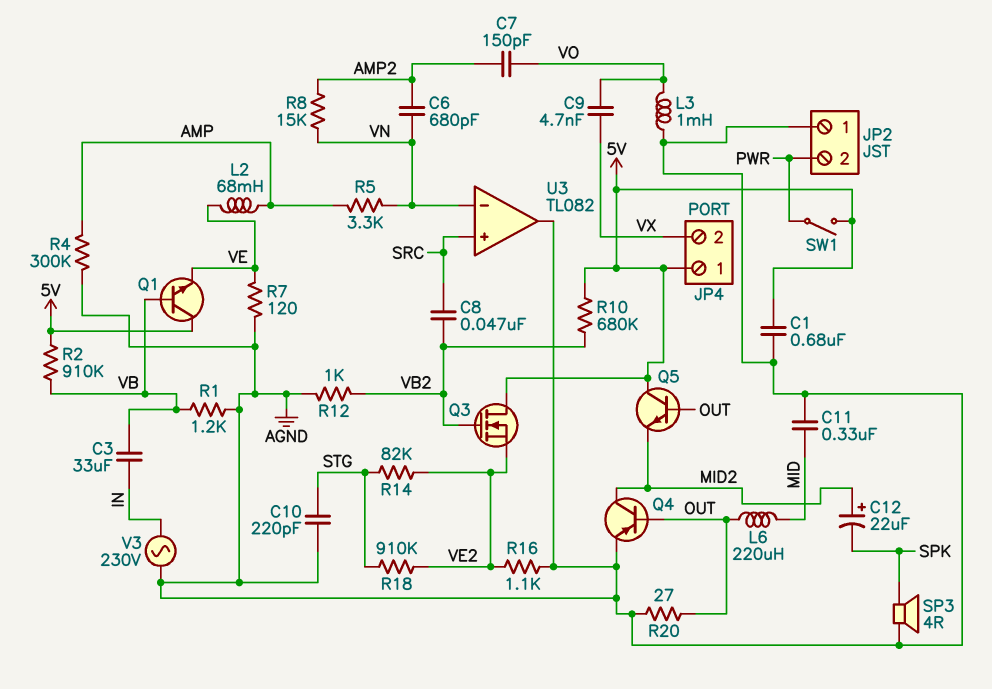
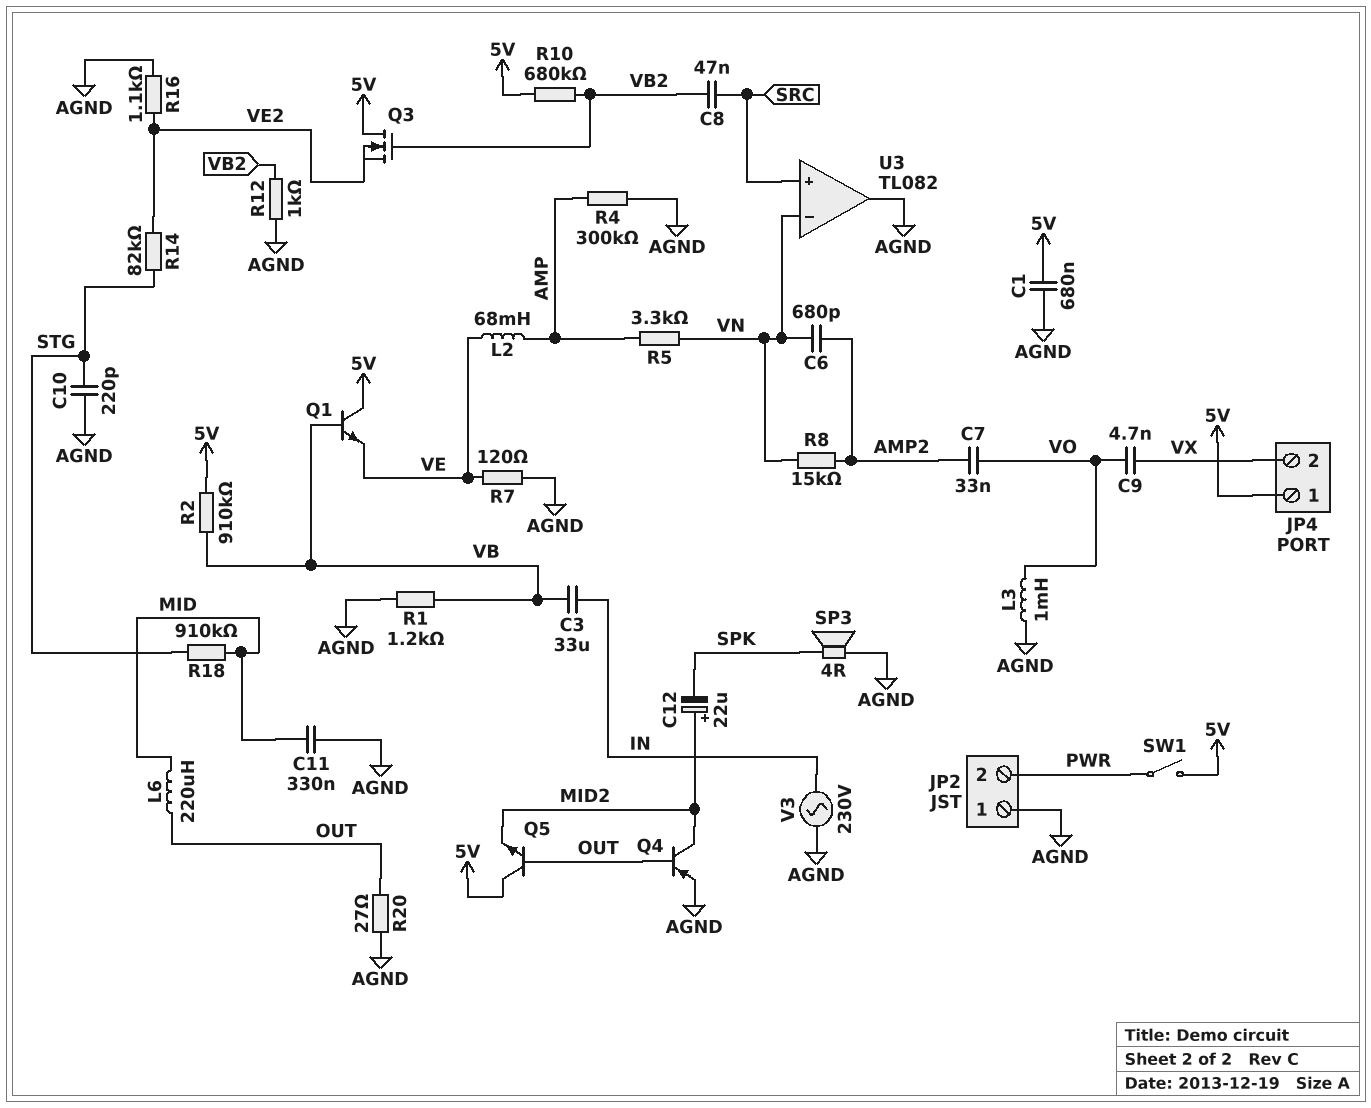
C7: 150pF (AMP2, VO) -> 33nF (AMP2, VO)
R18: 910k (STG, VE2) -> 910k (MID, STG)

